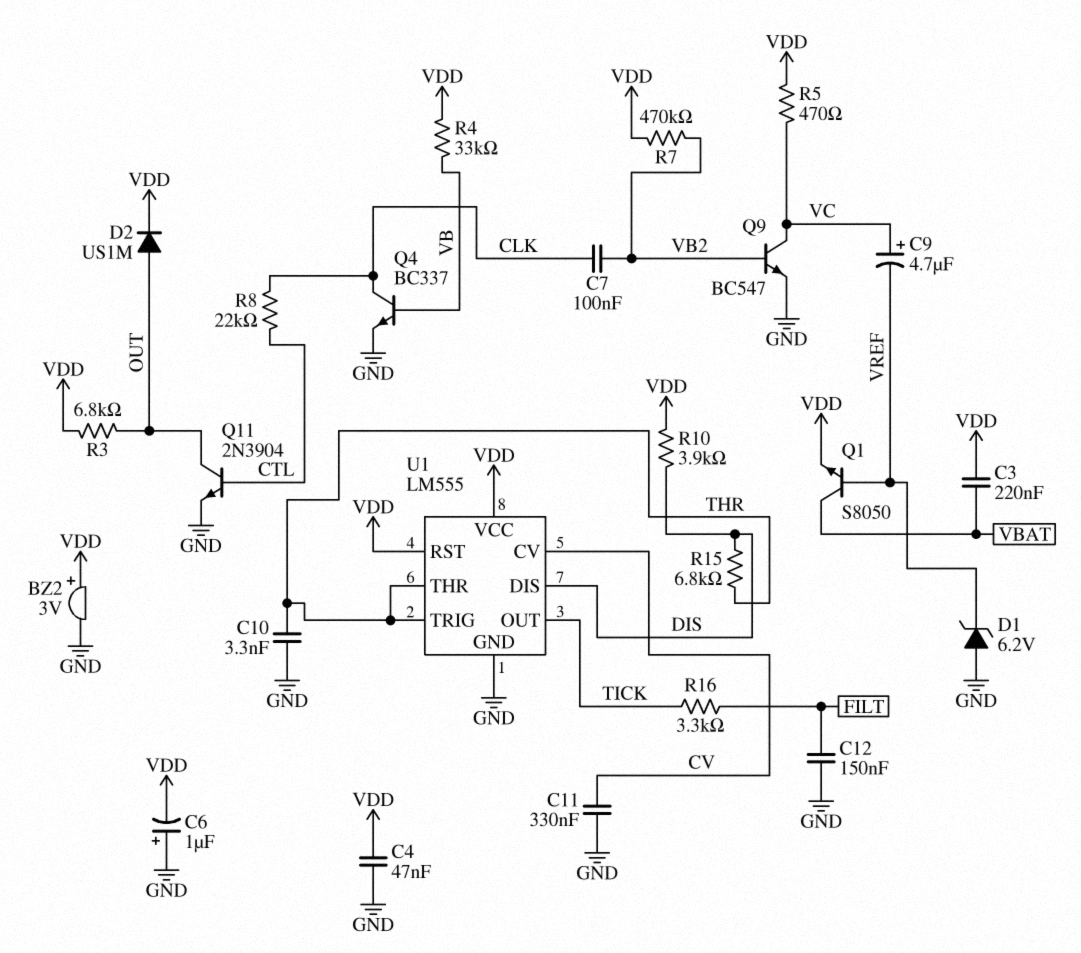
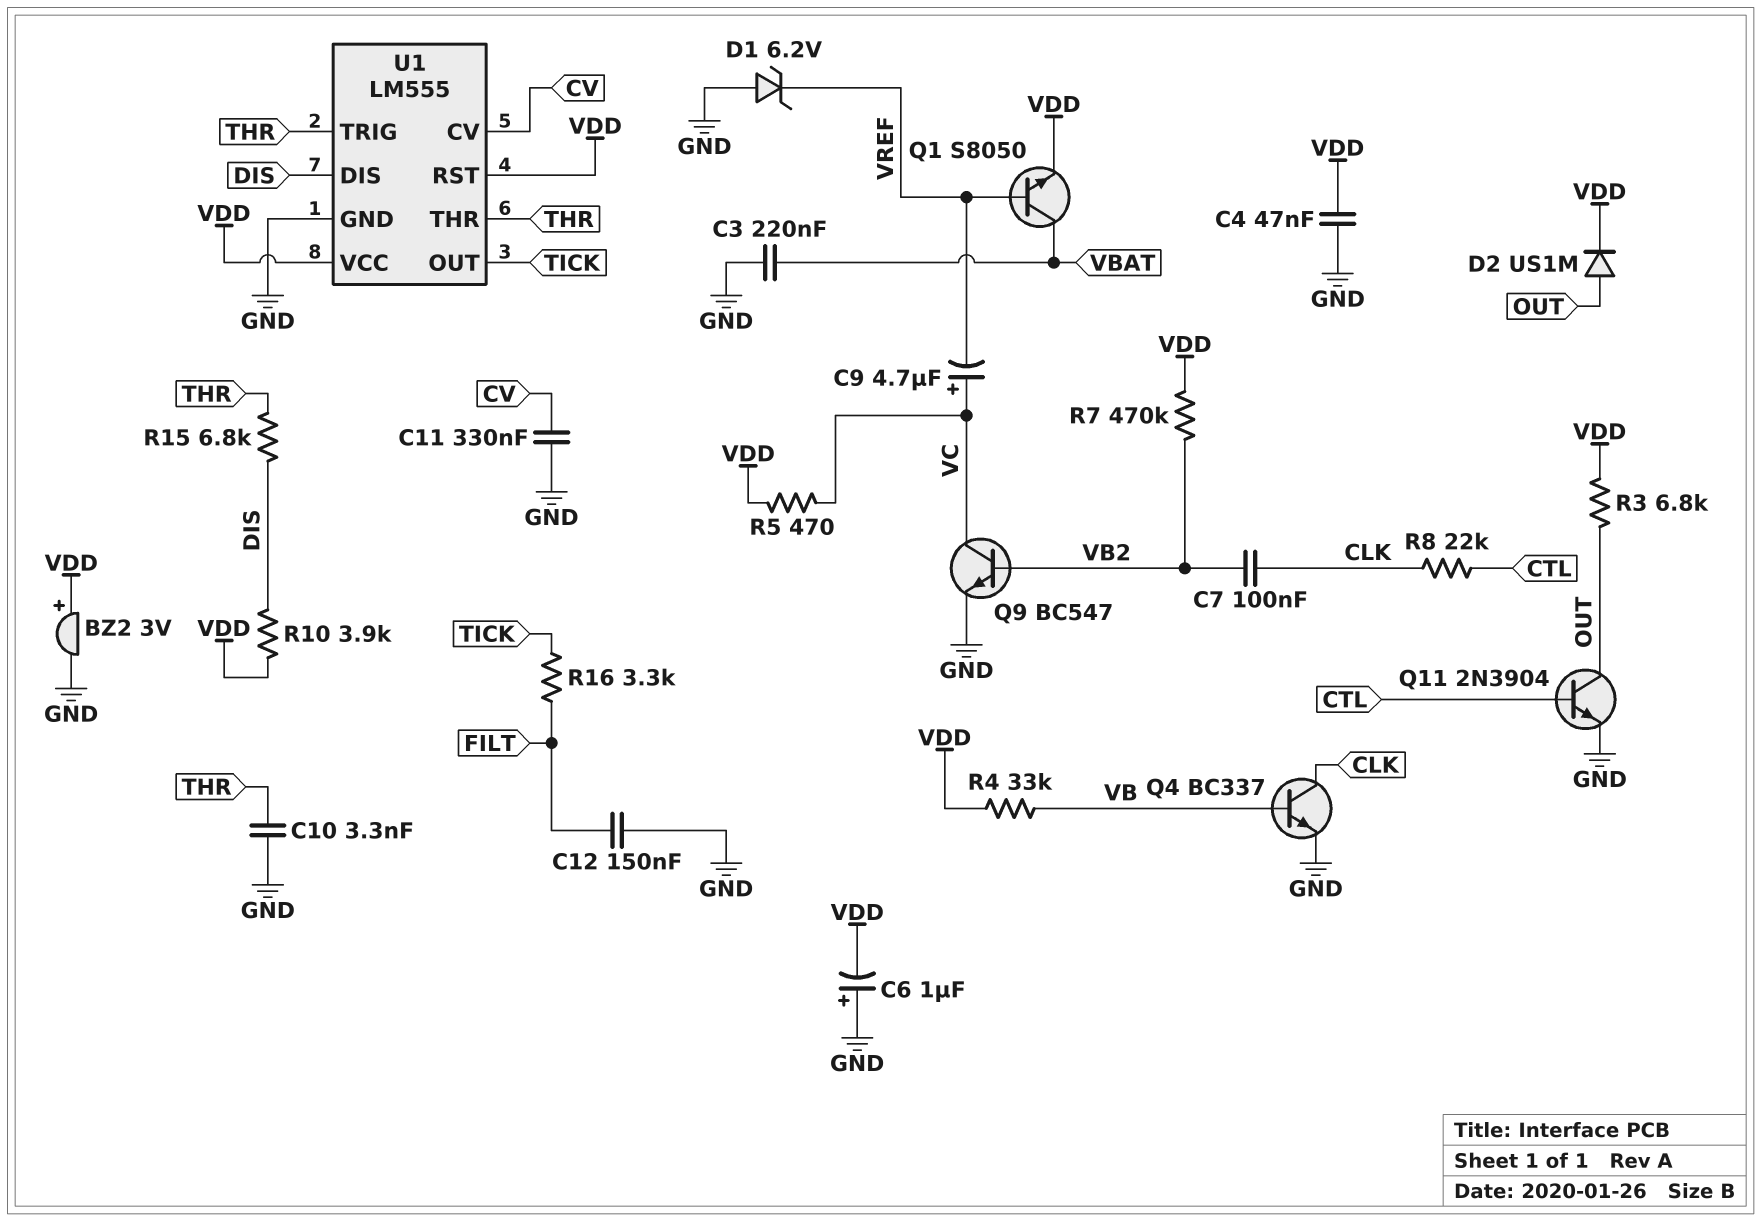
C3: 220nF (VBAT, VDD) -> 220nF (GND, VBAT)

